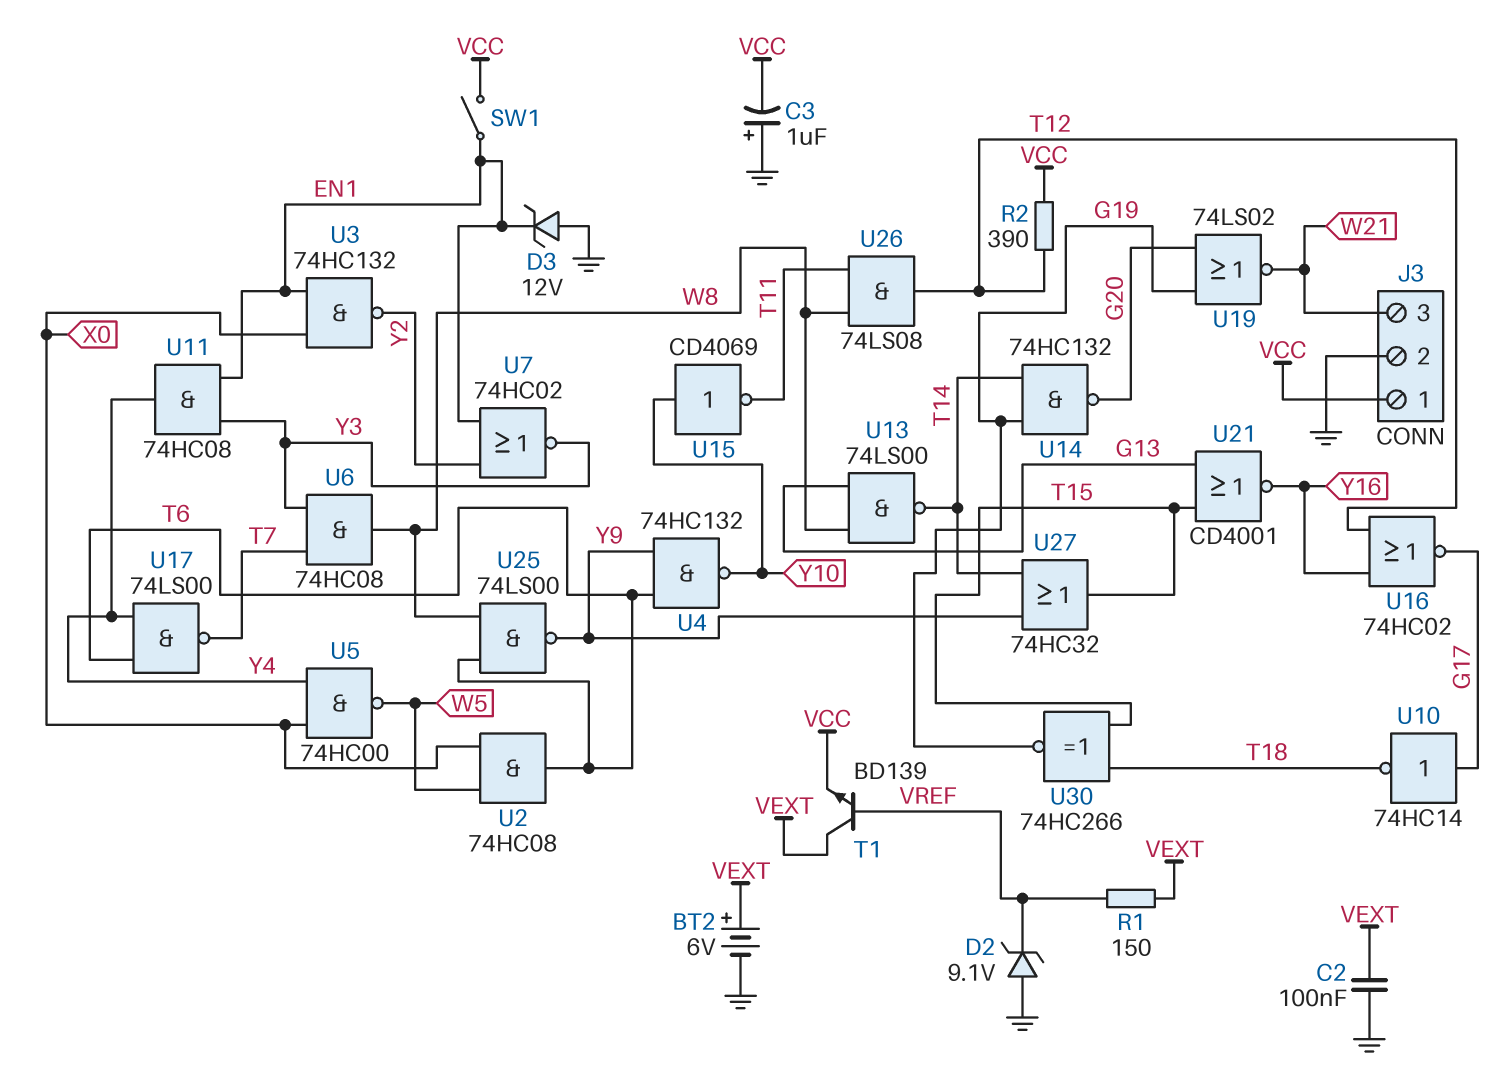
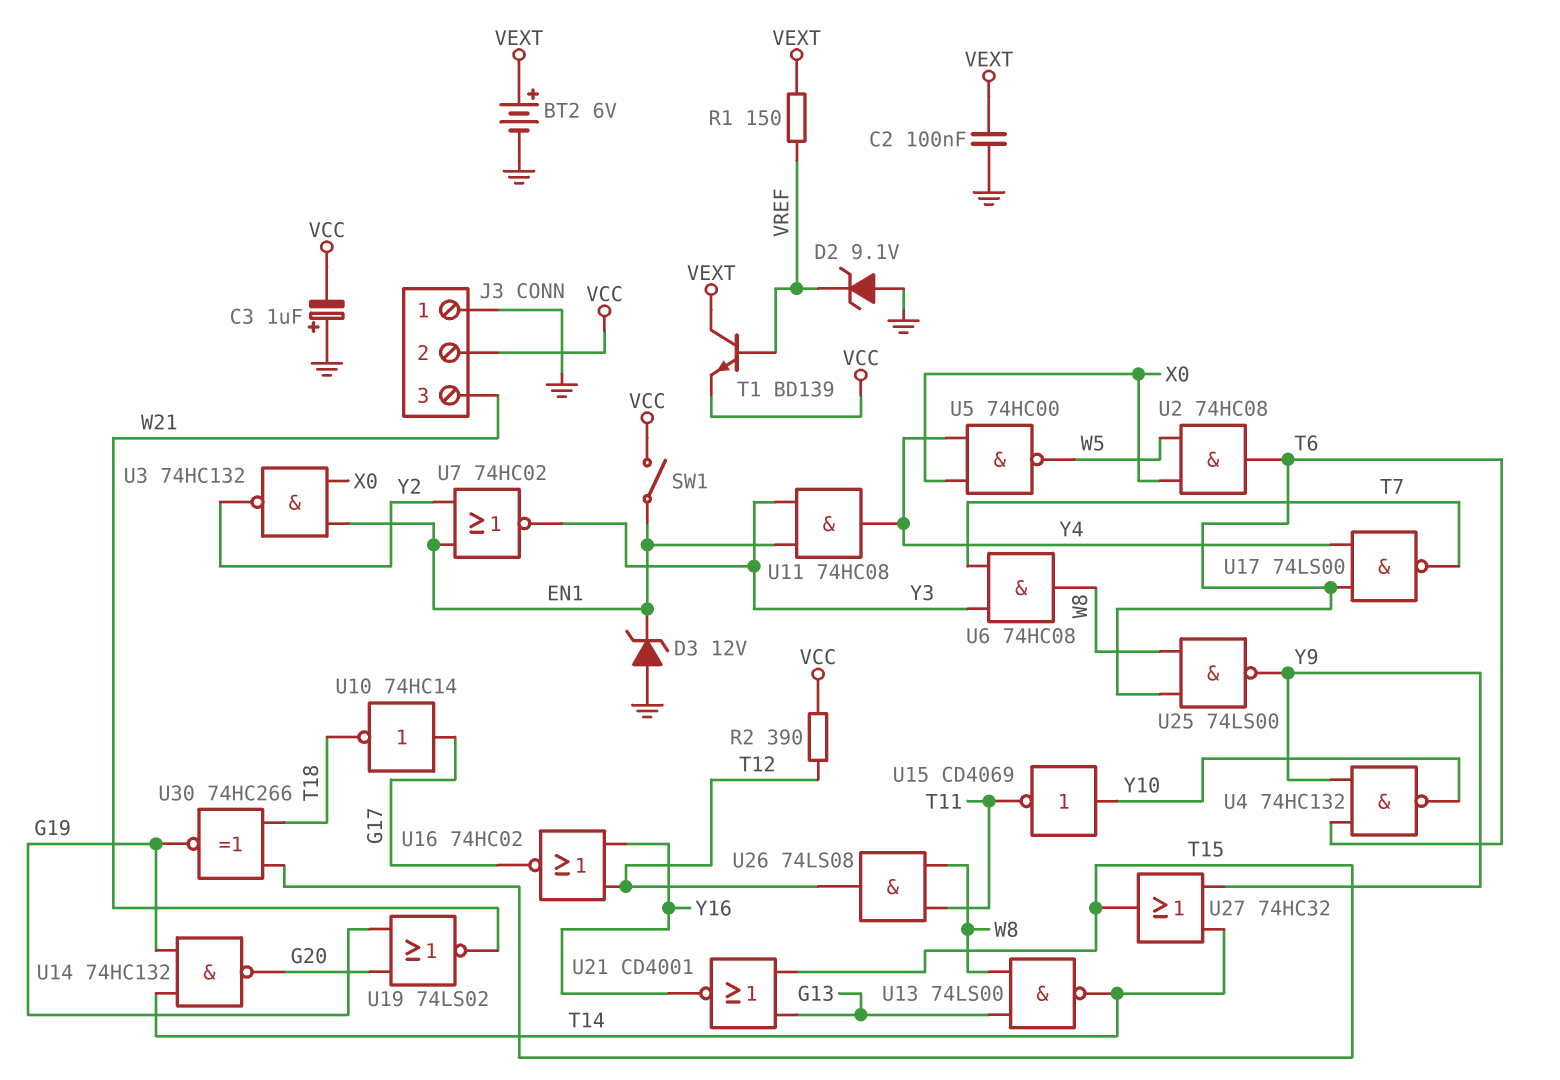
J3 pin 1: VCC -> GND
J3 pin 2: GND -> VCC

